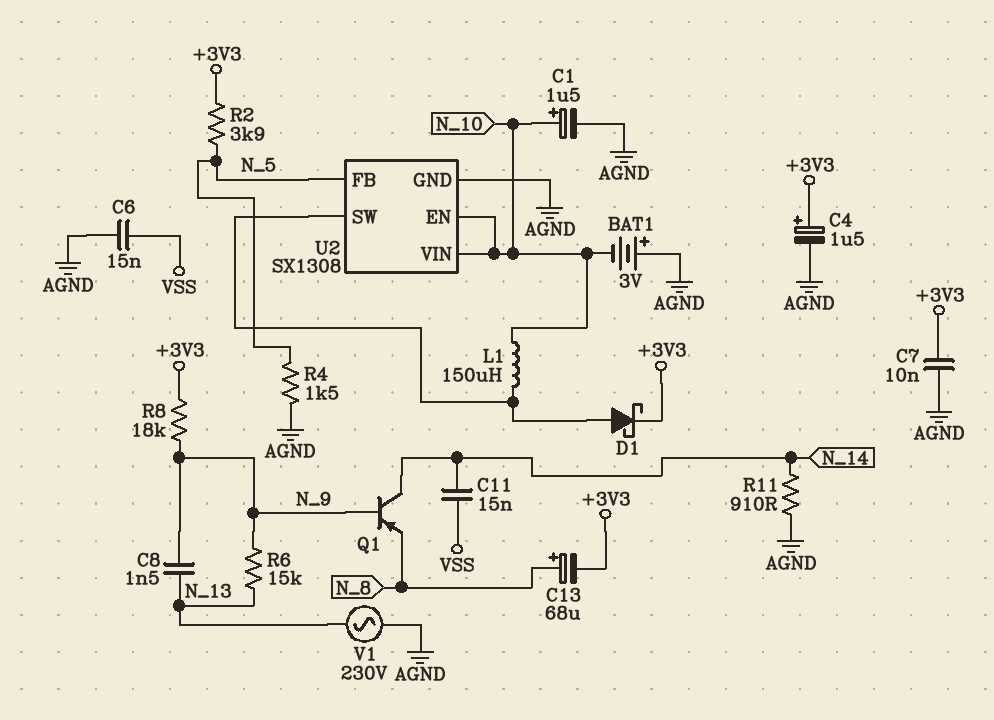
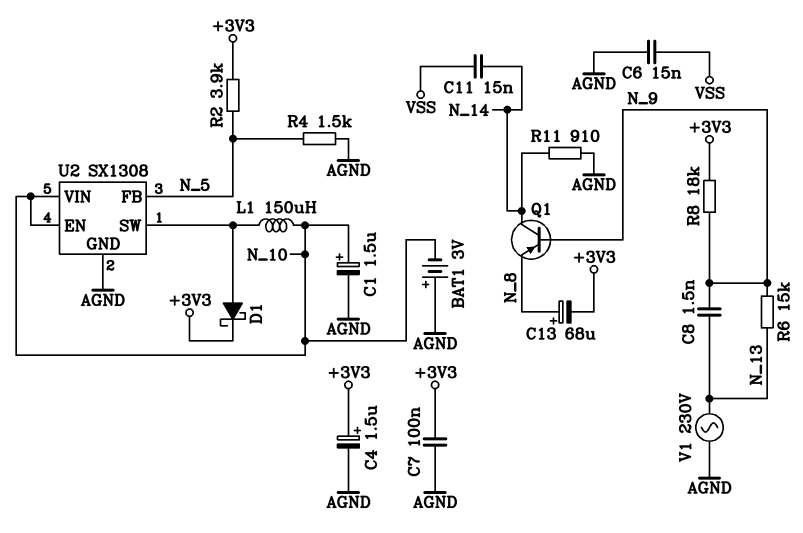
C7: 10nF (+3V3, AGND) -> 100nF (+3V3, AGND)

